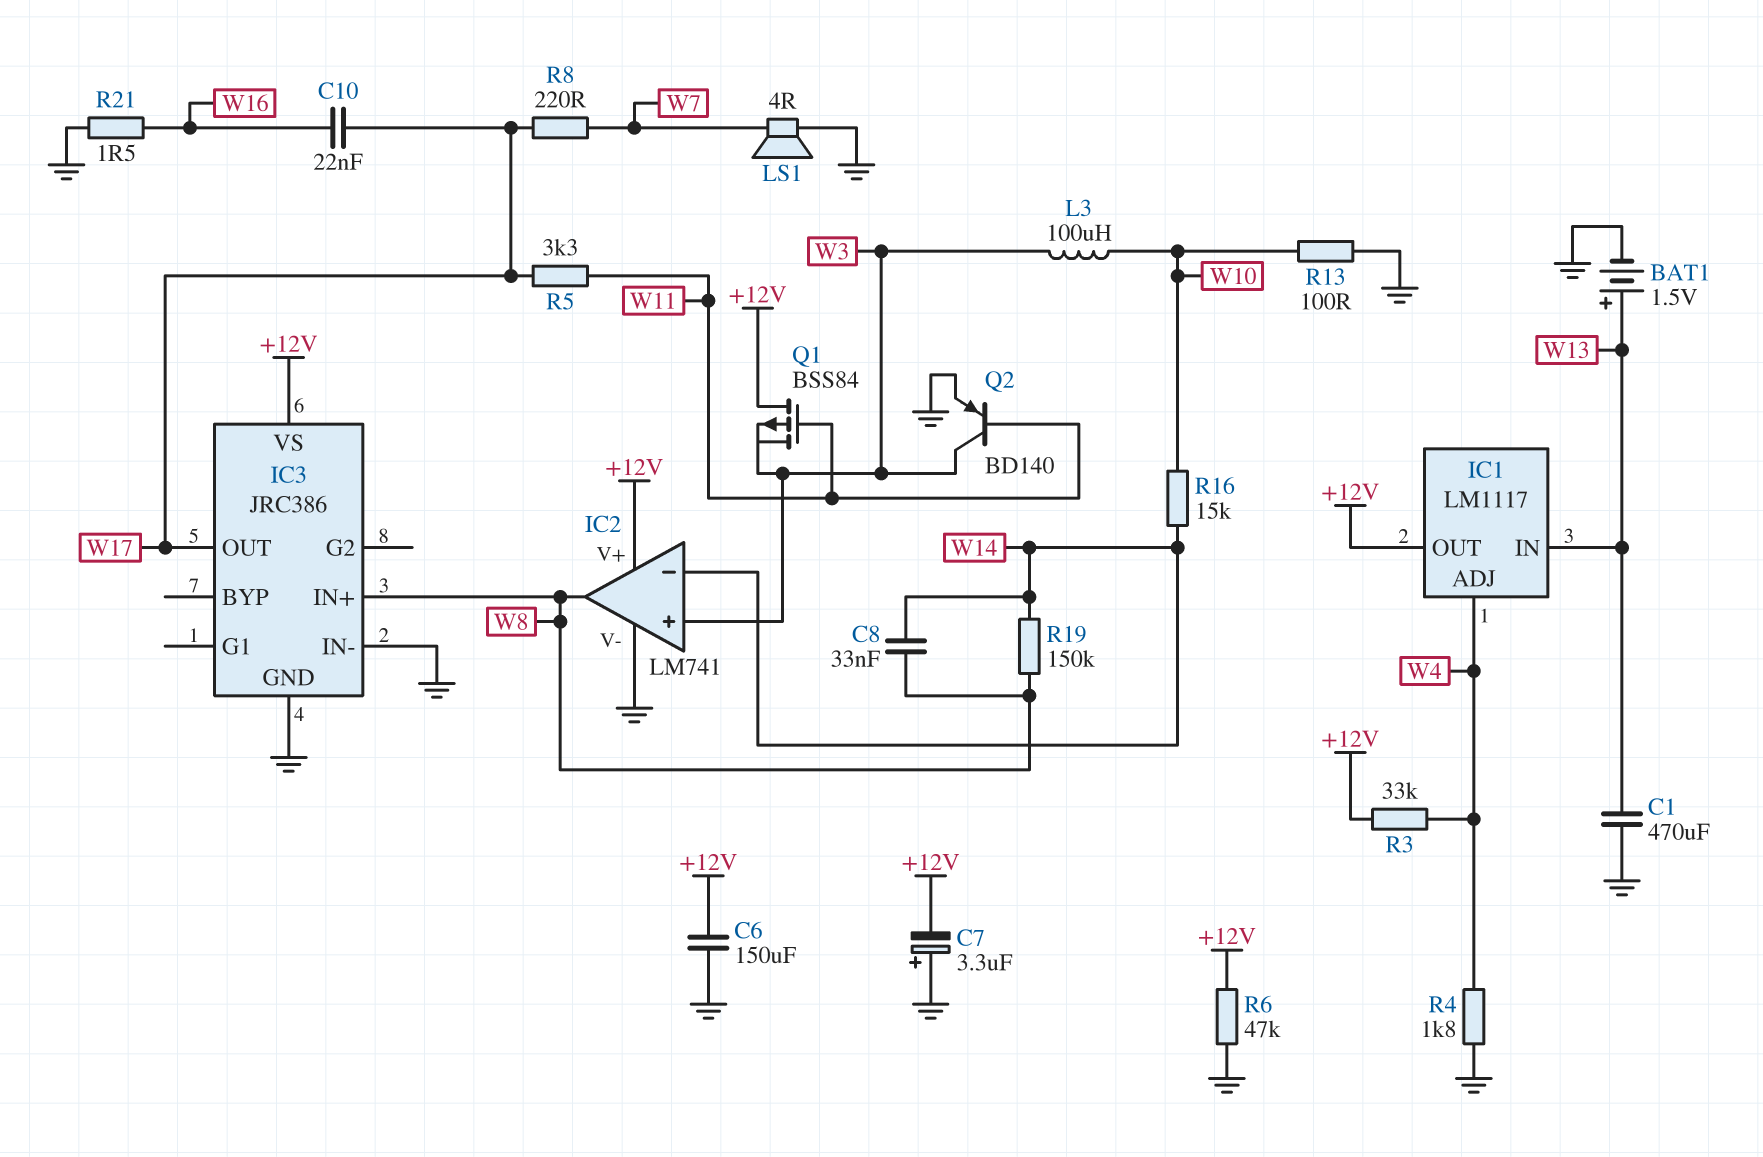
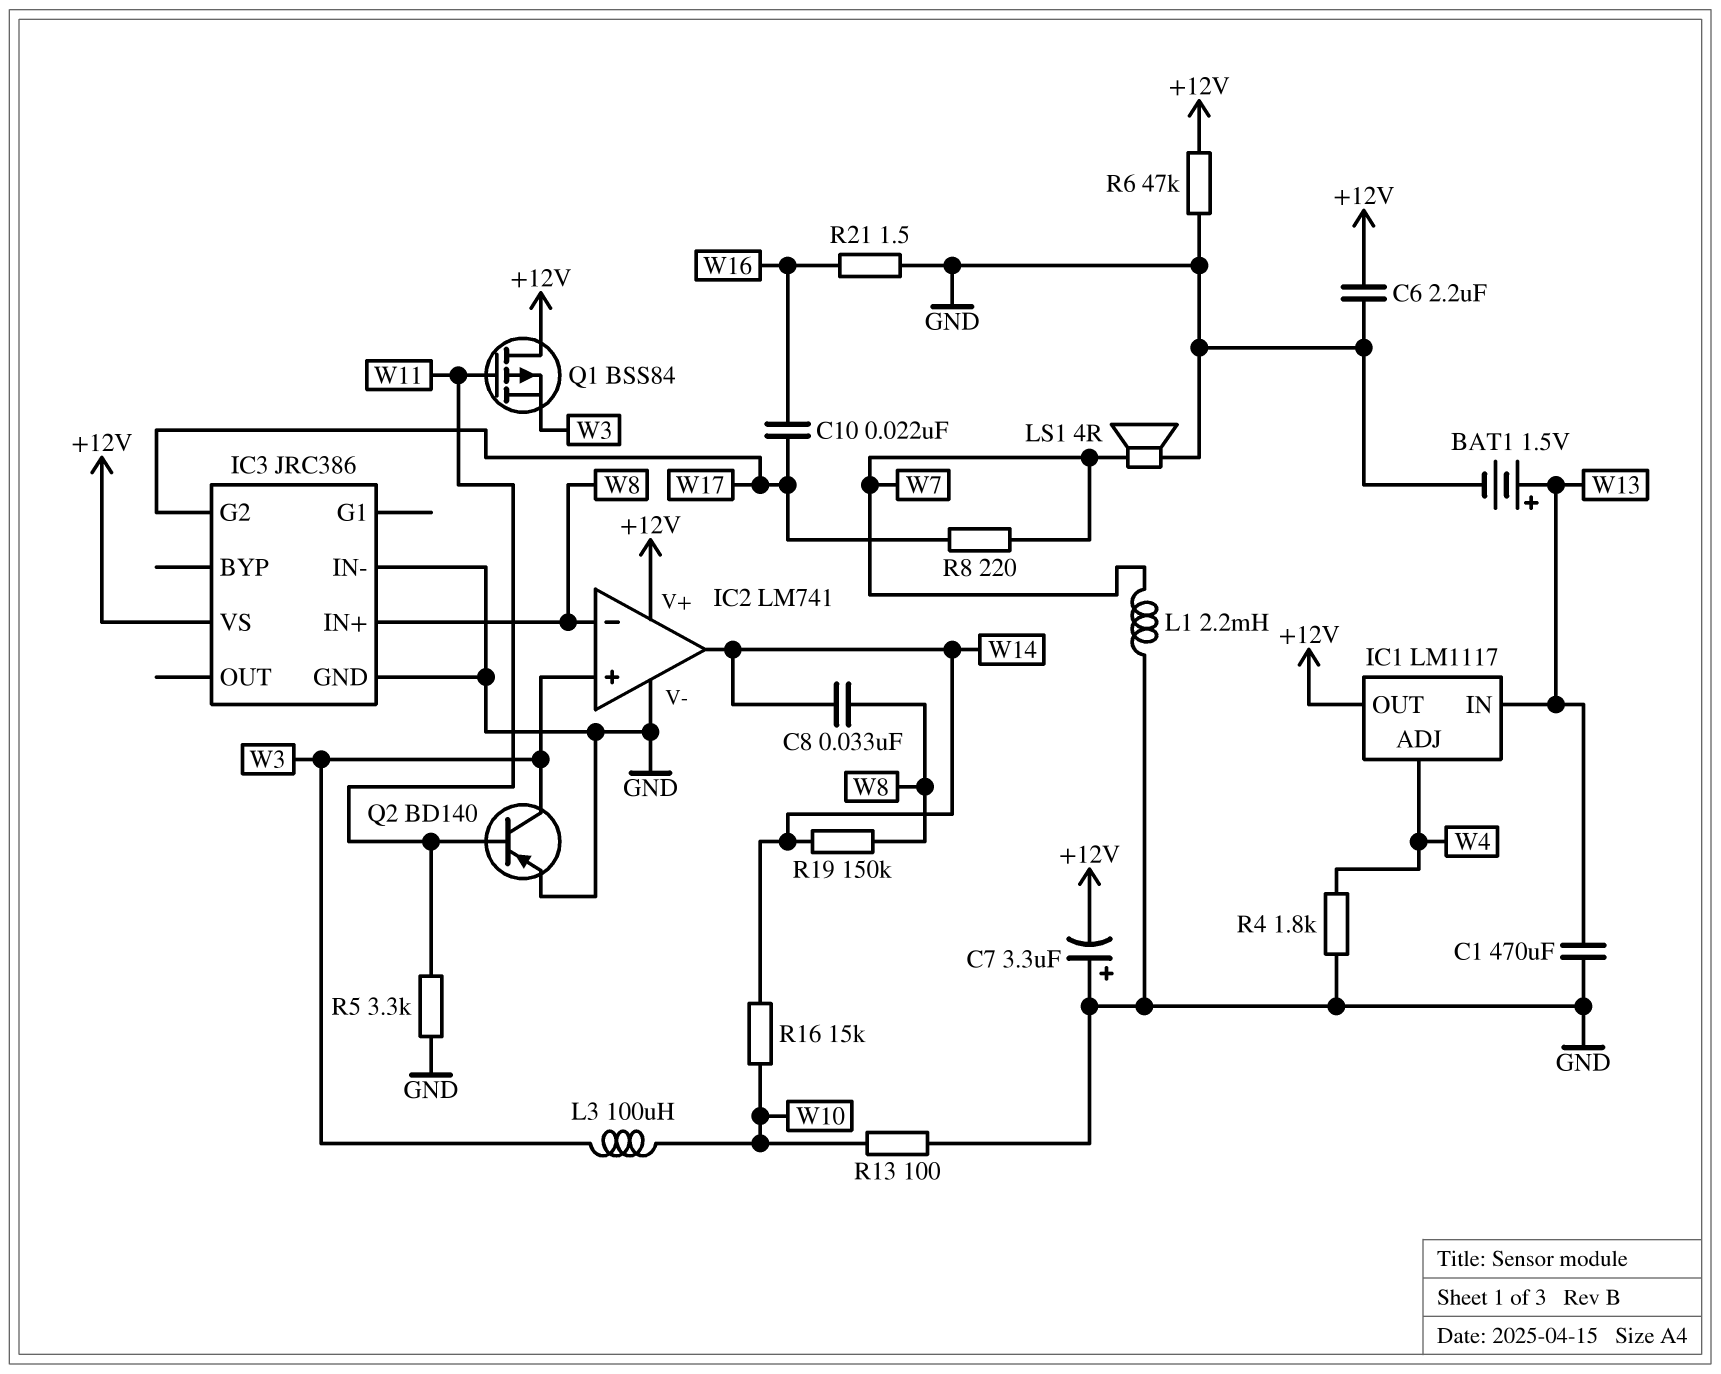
C6: 150uF (+12V, GND) -> 2.2uF (+12V, GND)
IC2 pin in-: W14 -> W8
IC2 pin out: W8 -> W14
IC3 pin G2: none -> W17
IC3 pin OUT: W17 -> none
L1: none -> 2.2mH (GND, W7)
R3: 33k (+12V, W4) -> none
R5: 3.3k (W11, W17) -> 3.3k (GND, W11)

